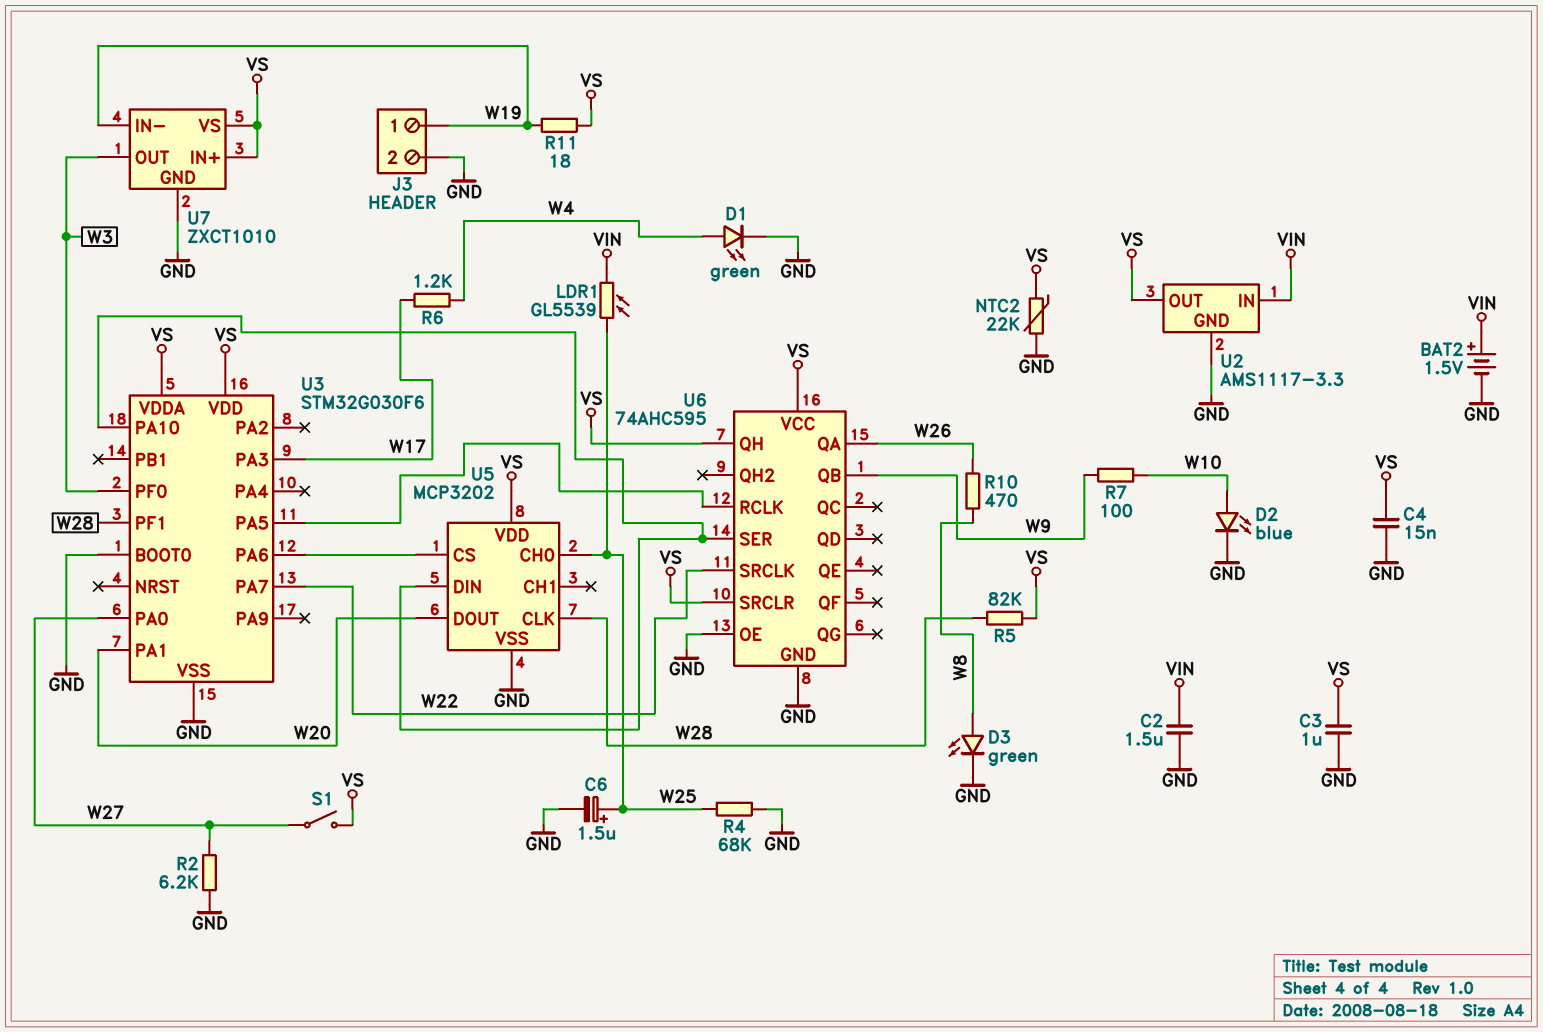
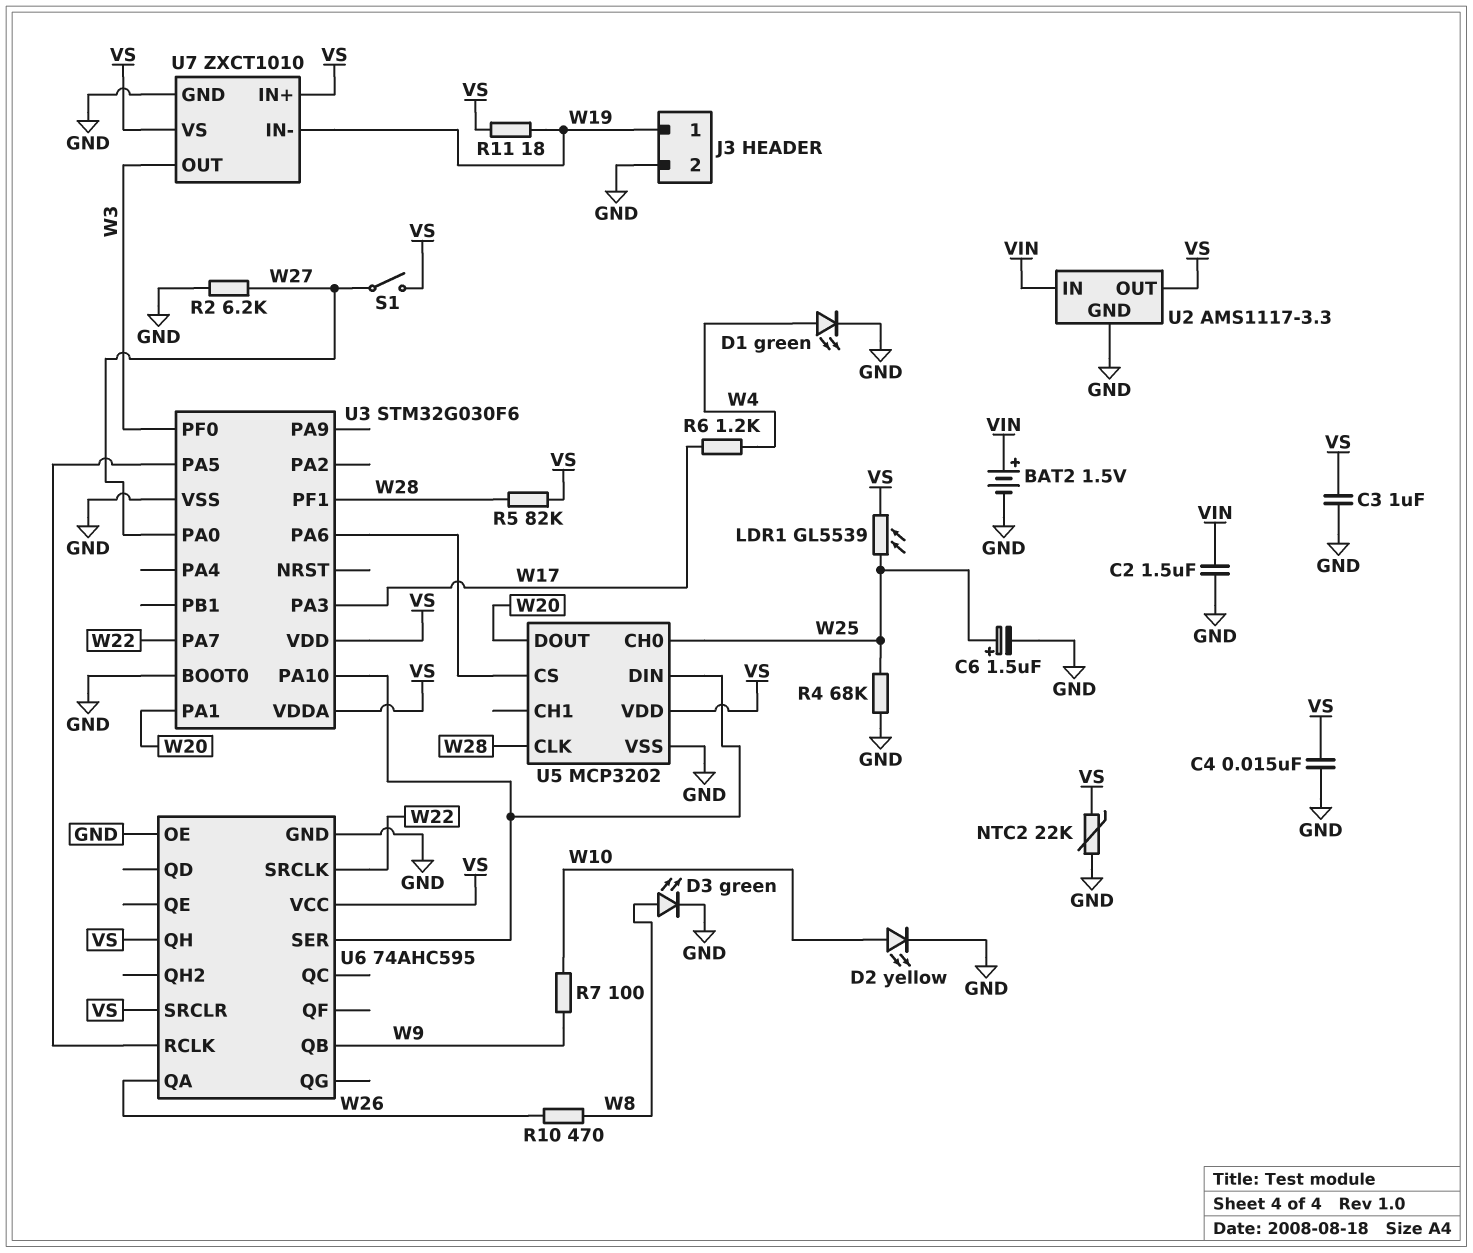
D2: LED blue (A W10, K GND) -> LED yellow (A W10, K GND)
LDR1: GL5539 (VIN, W25) -> GL5539 (VS, W25)

